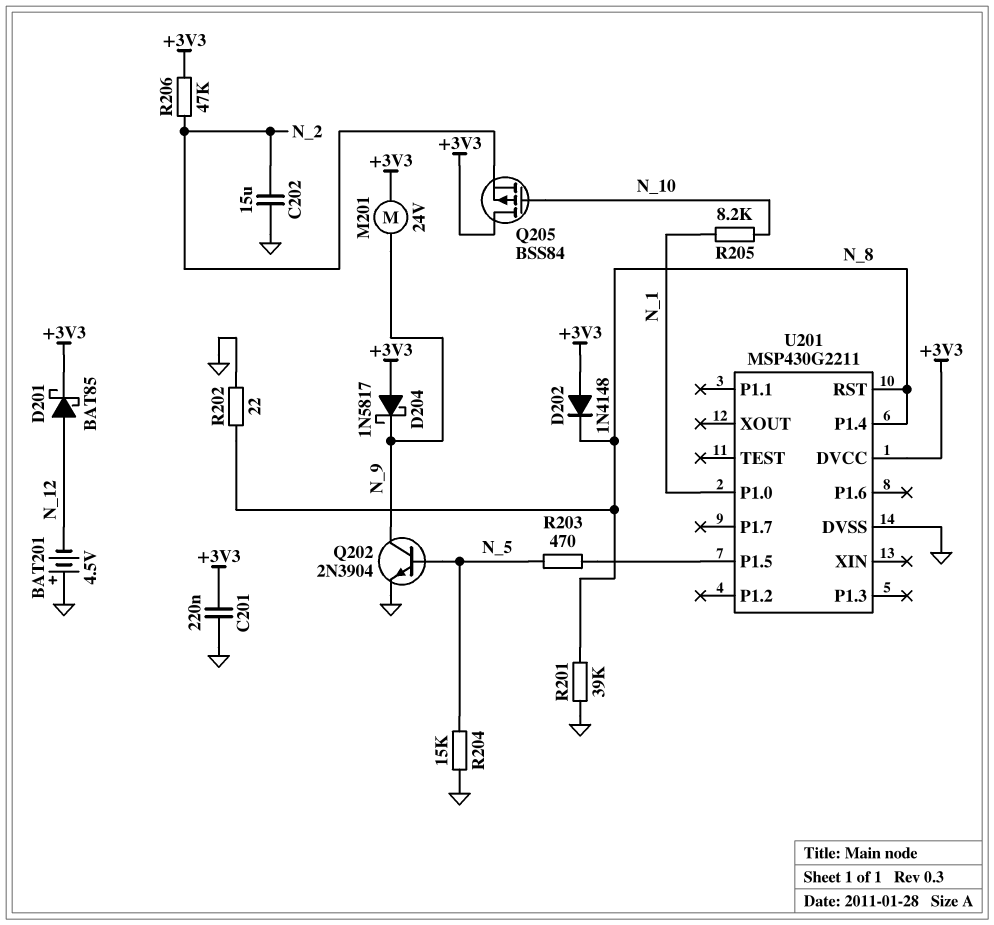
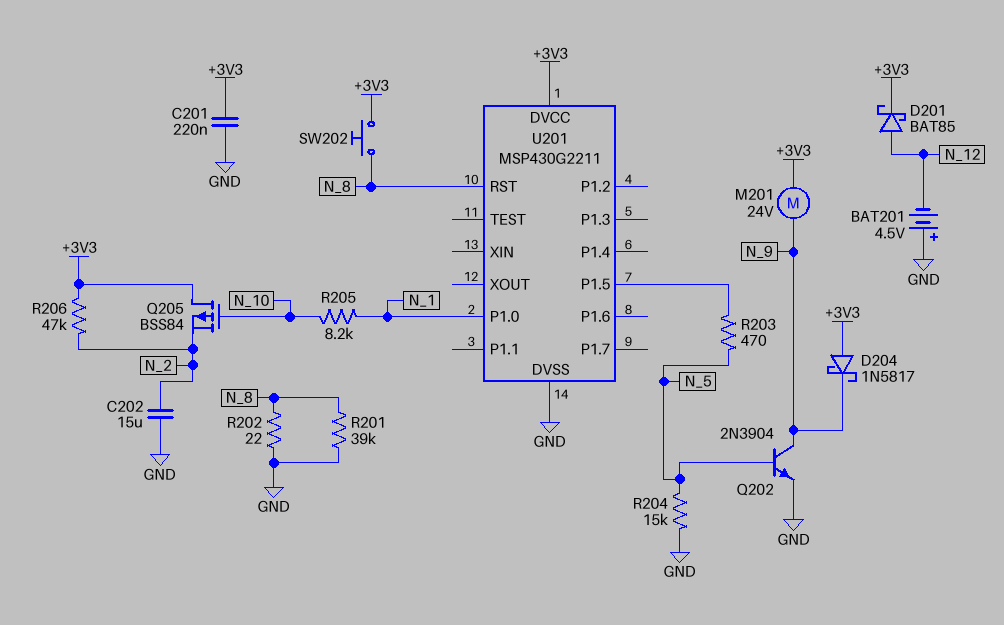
D202: diode 1N4148 (A +3V3, K N_8) -> none
SW202: none -> button (+3V3, N_8)
U201 pin P1.4: N_8 -> none

